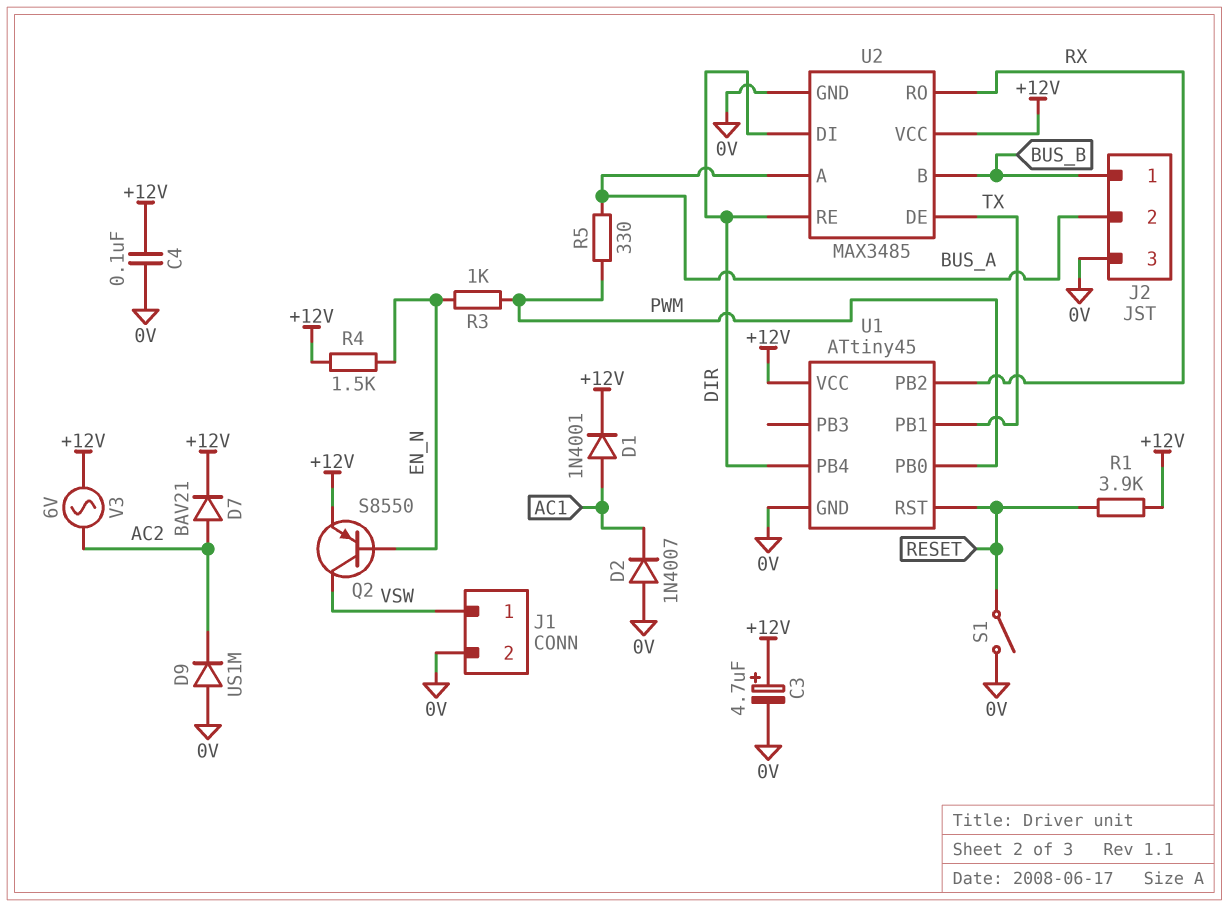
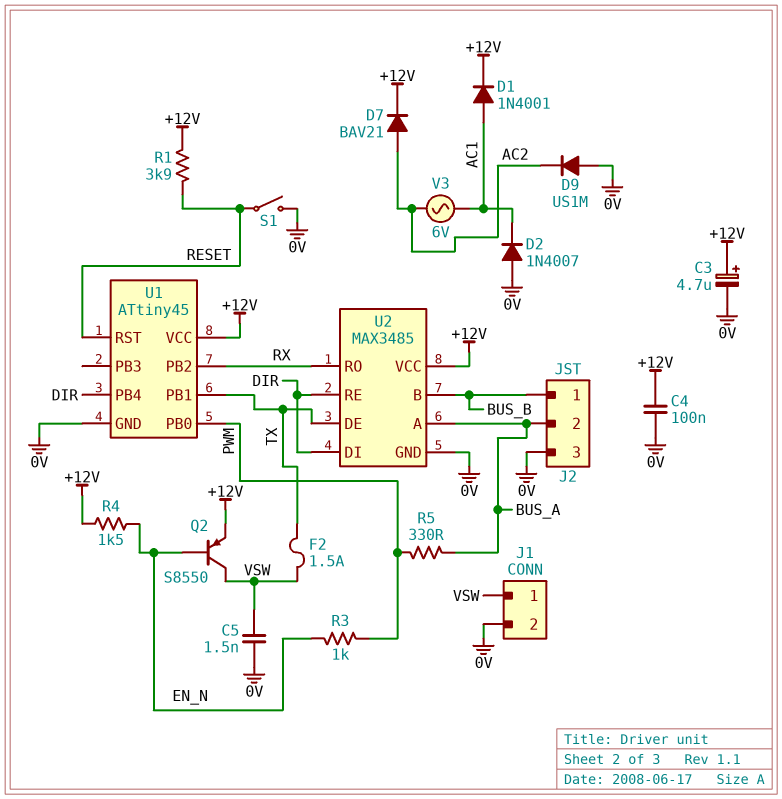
C5: none -> 1.5nF (0V, VSW)
F2: none -> 1.5A (TX, VSW)
V3: AC 6V (+12V, AC2) -> AC 6V (AC1, AC2)

